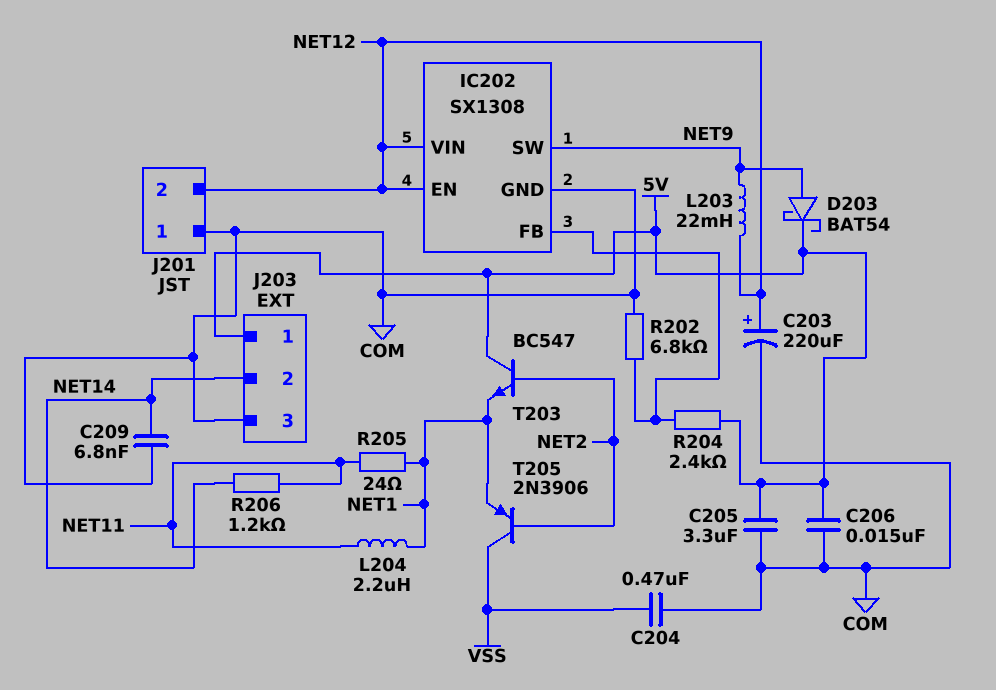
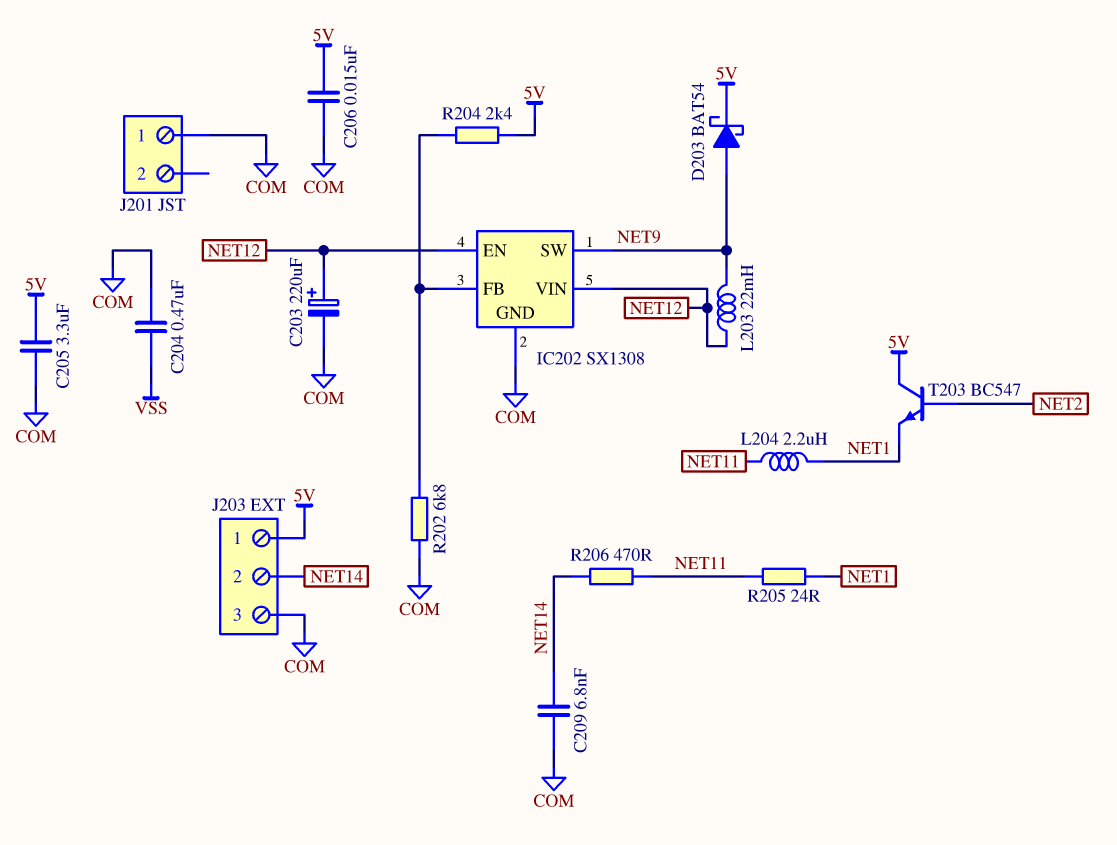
J201 pin 2: NET12 -> none
R206: 1.2k (NET11, NET14) -> 470 (NET11, NET14)
T205: PNP 2N3906 (B NET2, C VSS, E NET1) -> none

